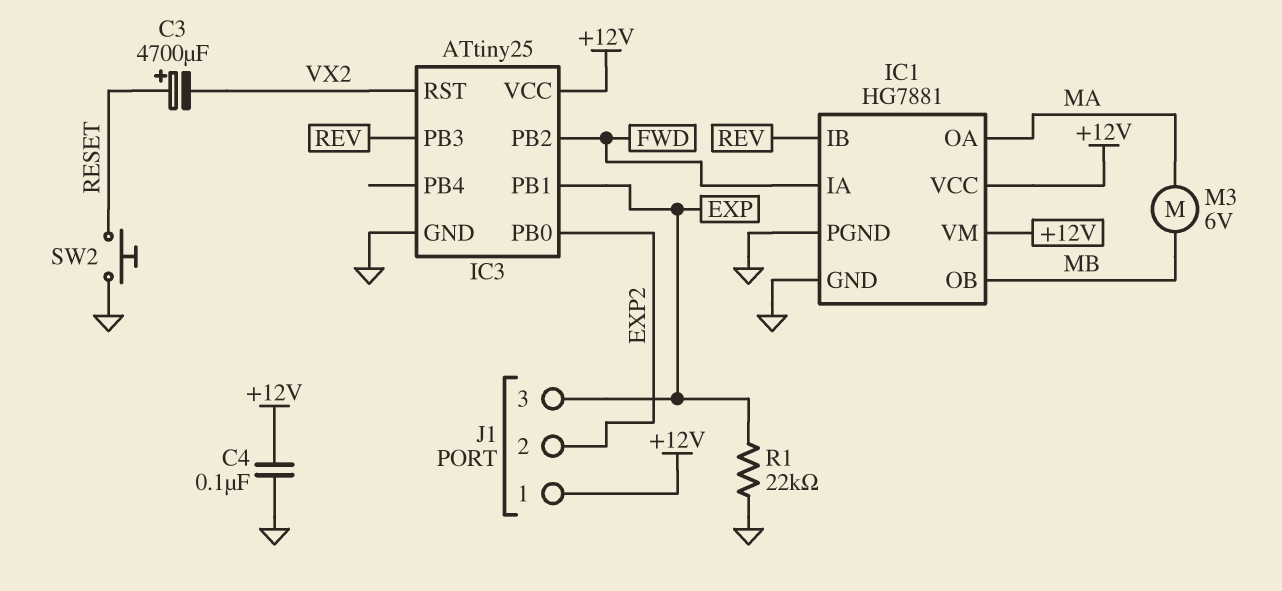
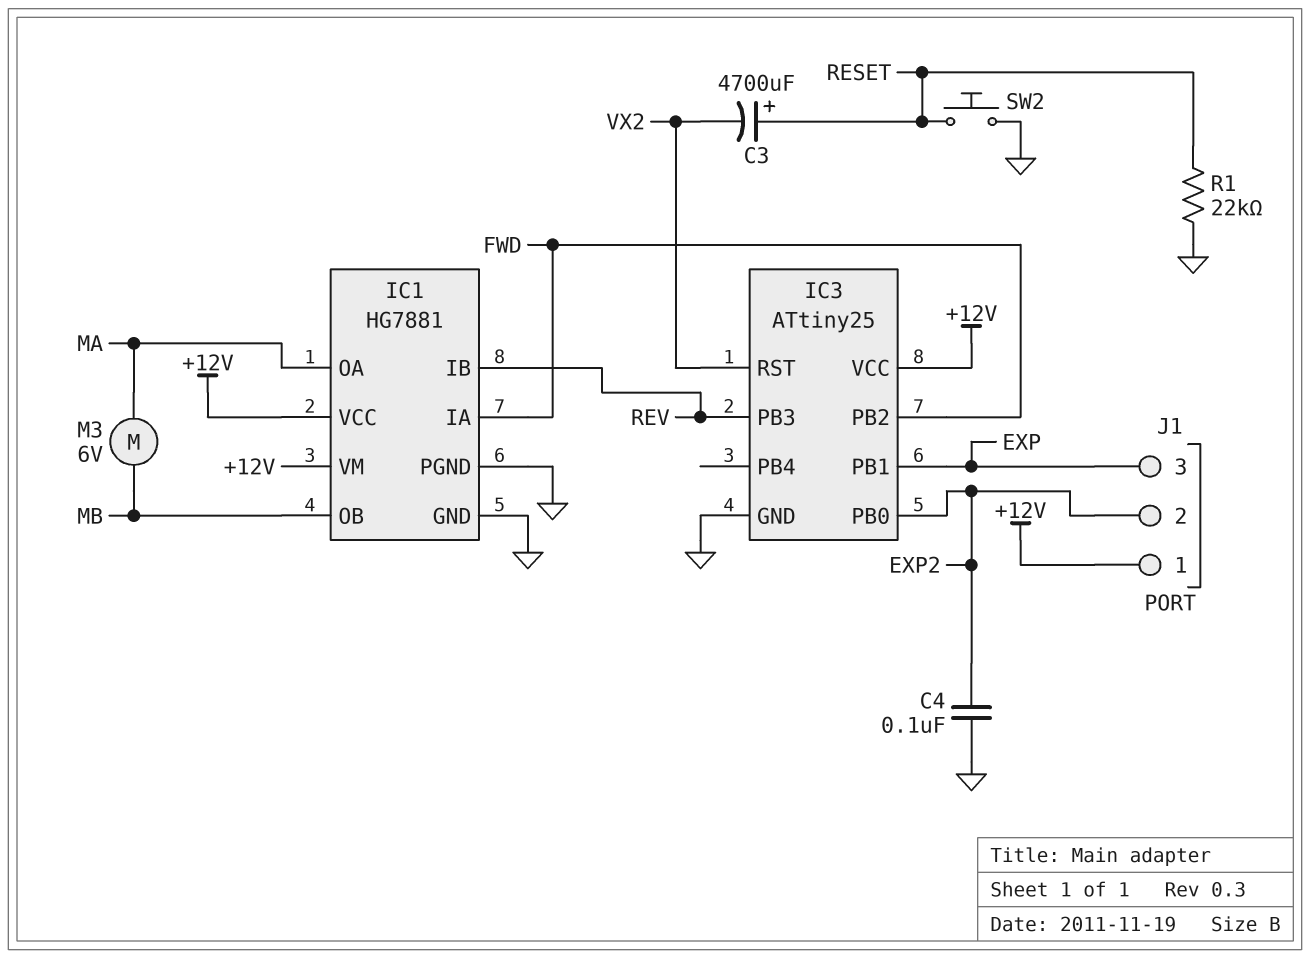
C4: 100nF (+12V, GND) -> 100nF (EXP2, GND)
R1: 22k (EXP, GND) -> 22k (GND, RESET)

